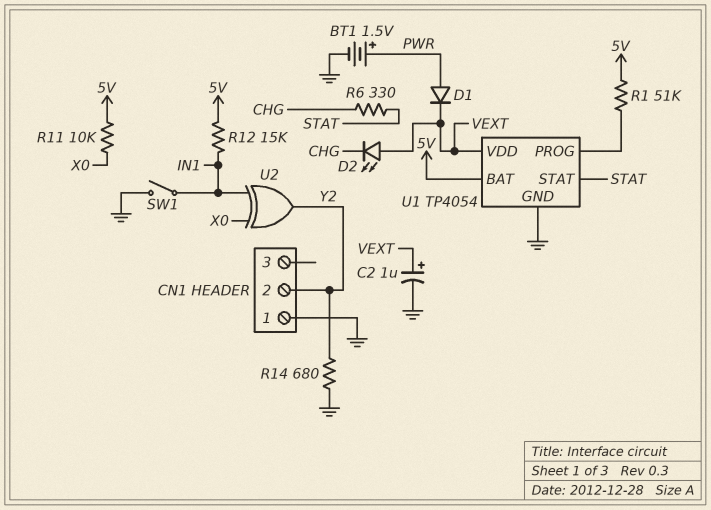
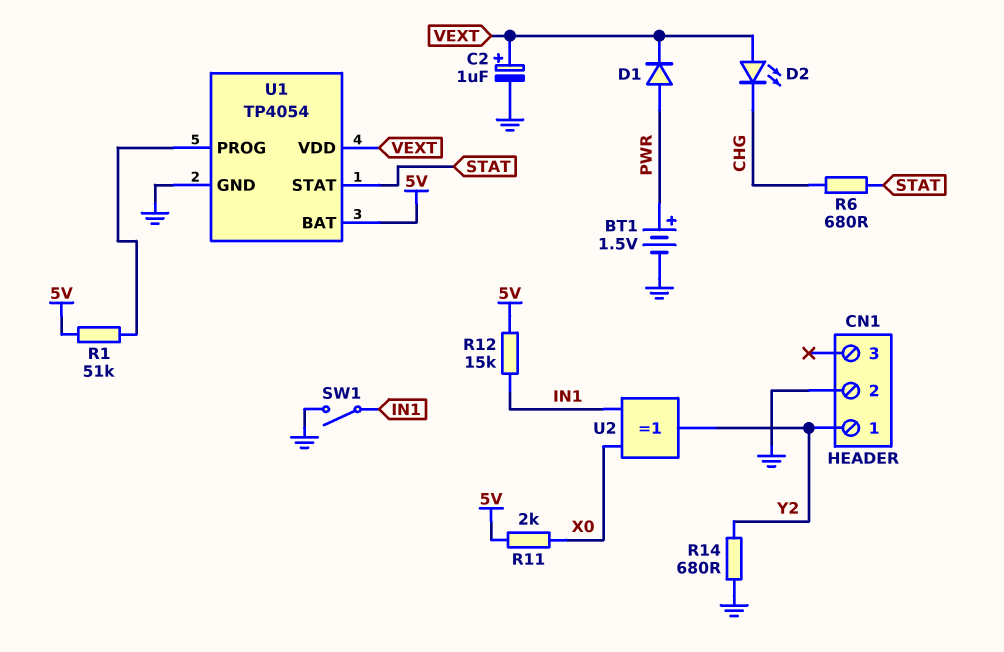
CN1 pin 1: GND -> Y2
CN1 pin 2: Y2 -> GND
R6: 330 (CHG, STAT) -> 680 (CHG, STAT)
R11: 10k (5V, X0) -> 2k (5V, X0)

